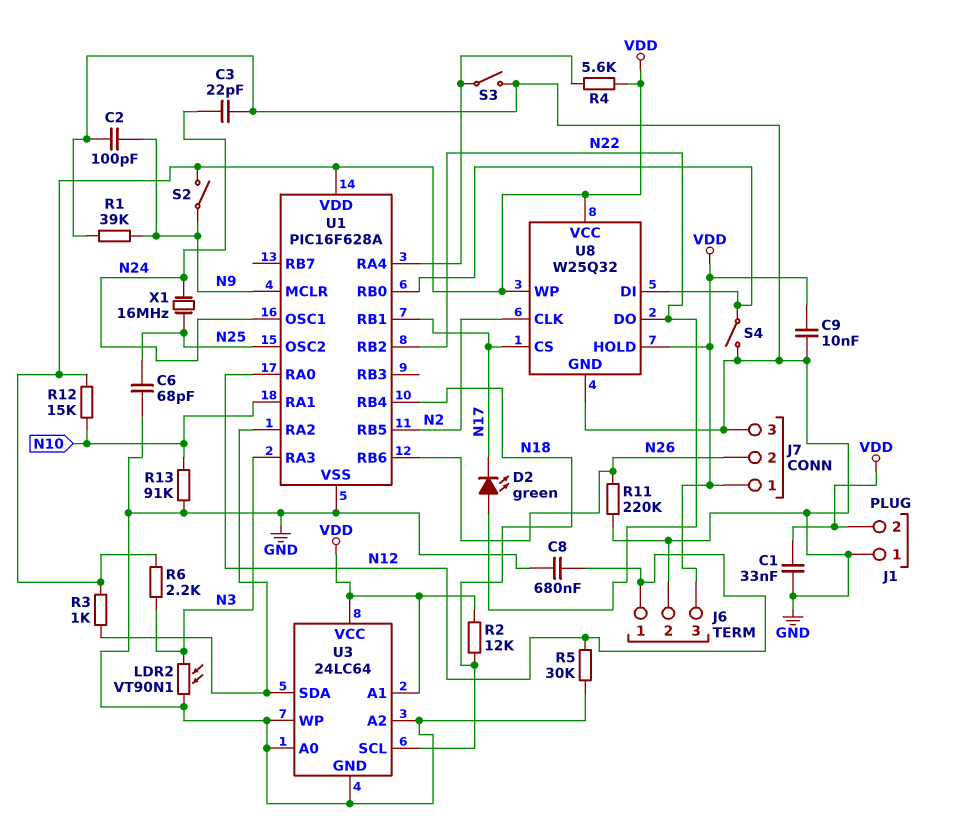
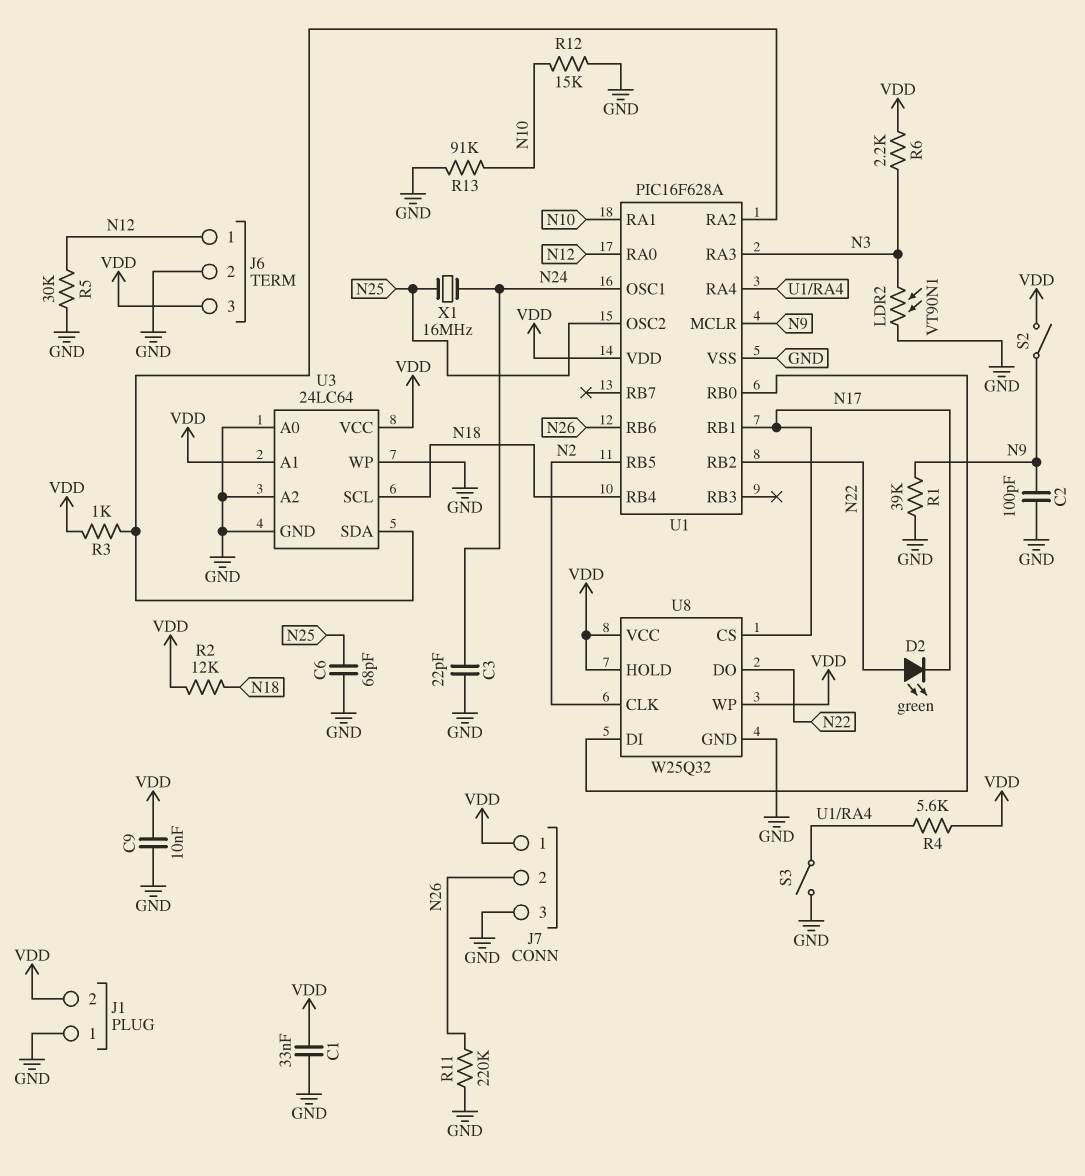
C8: 680nF (GND, N12) -> none
R12: 15k (N10, VDD) -> 15k (GND, N10)
S4: switch (GND, U1/RB0) -> none

